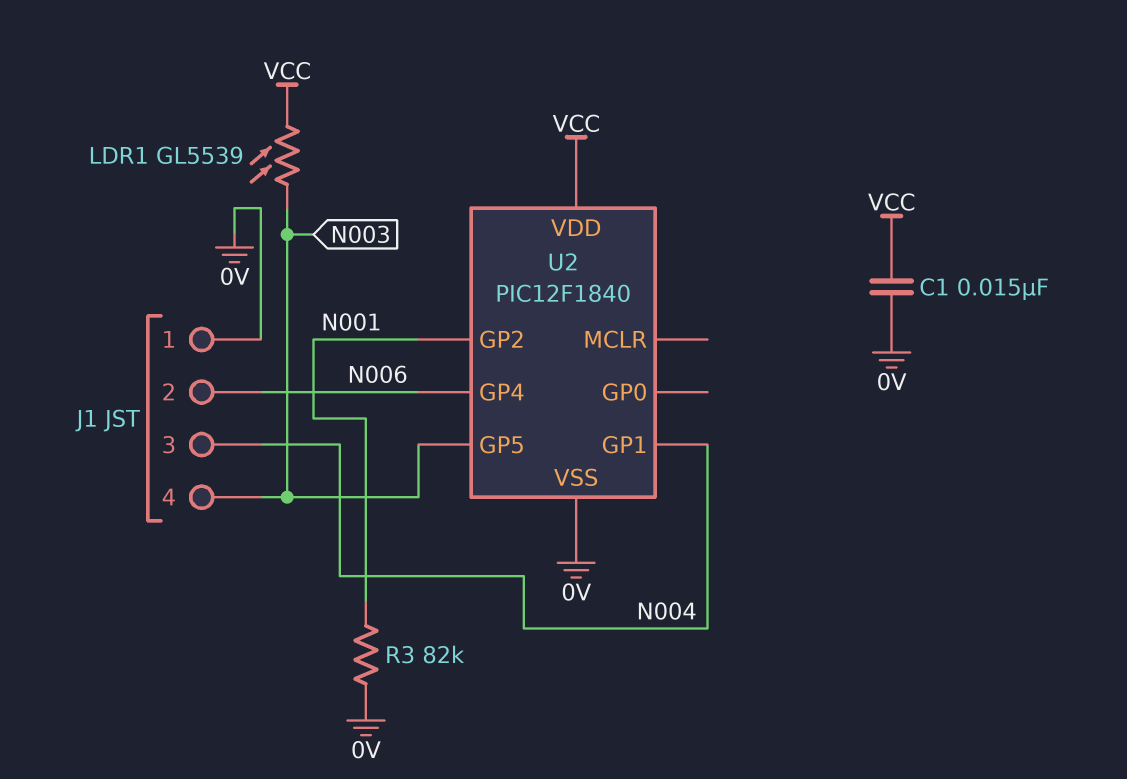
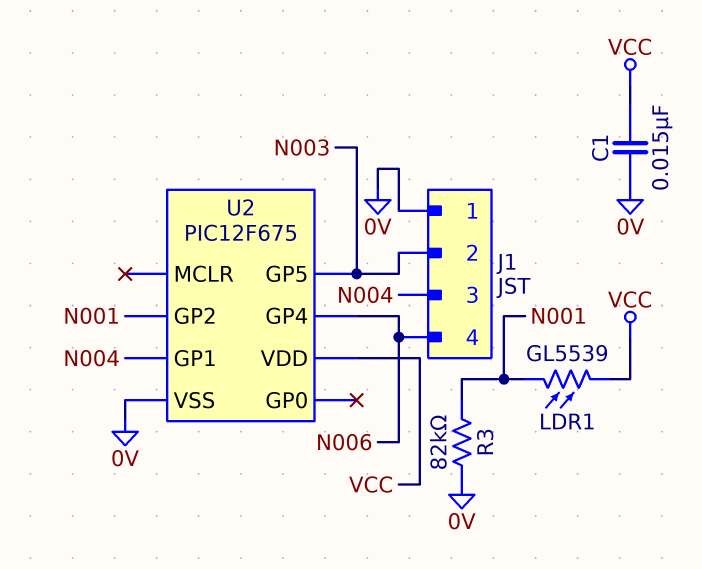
J1 pin 2: N006 -> N003
J1 pin 4: N003 -> N006
LDR1: GL5539 (N003, VCC) -> GL5539 (N001, VCC)
U2: PIC12F1840 -> PIC12F675

